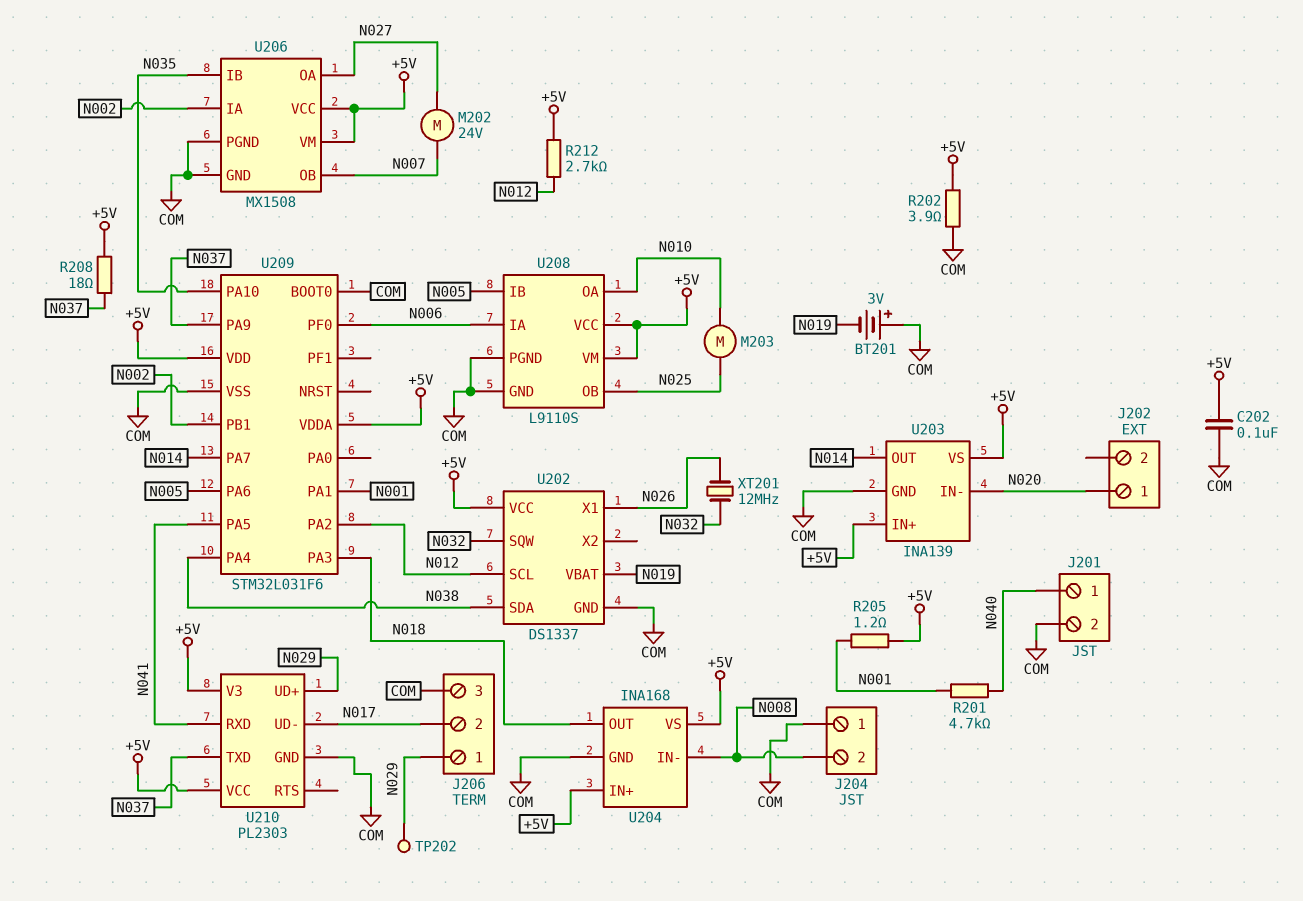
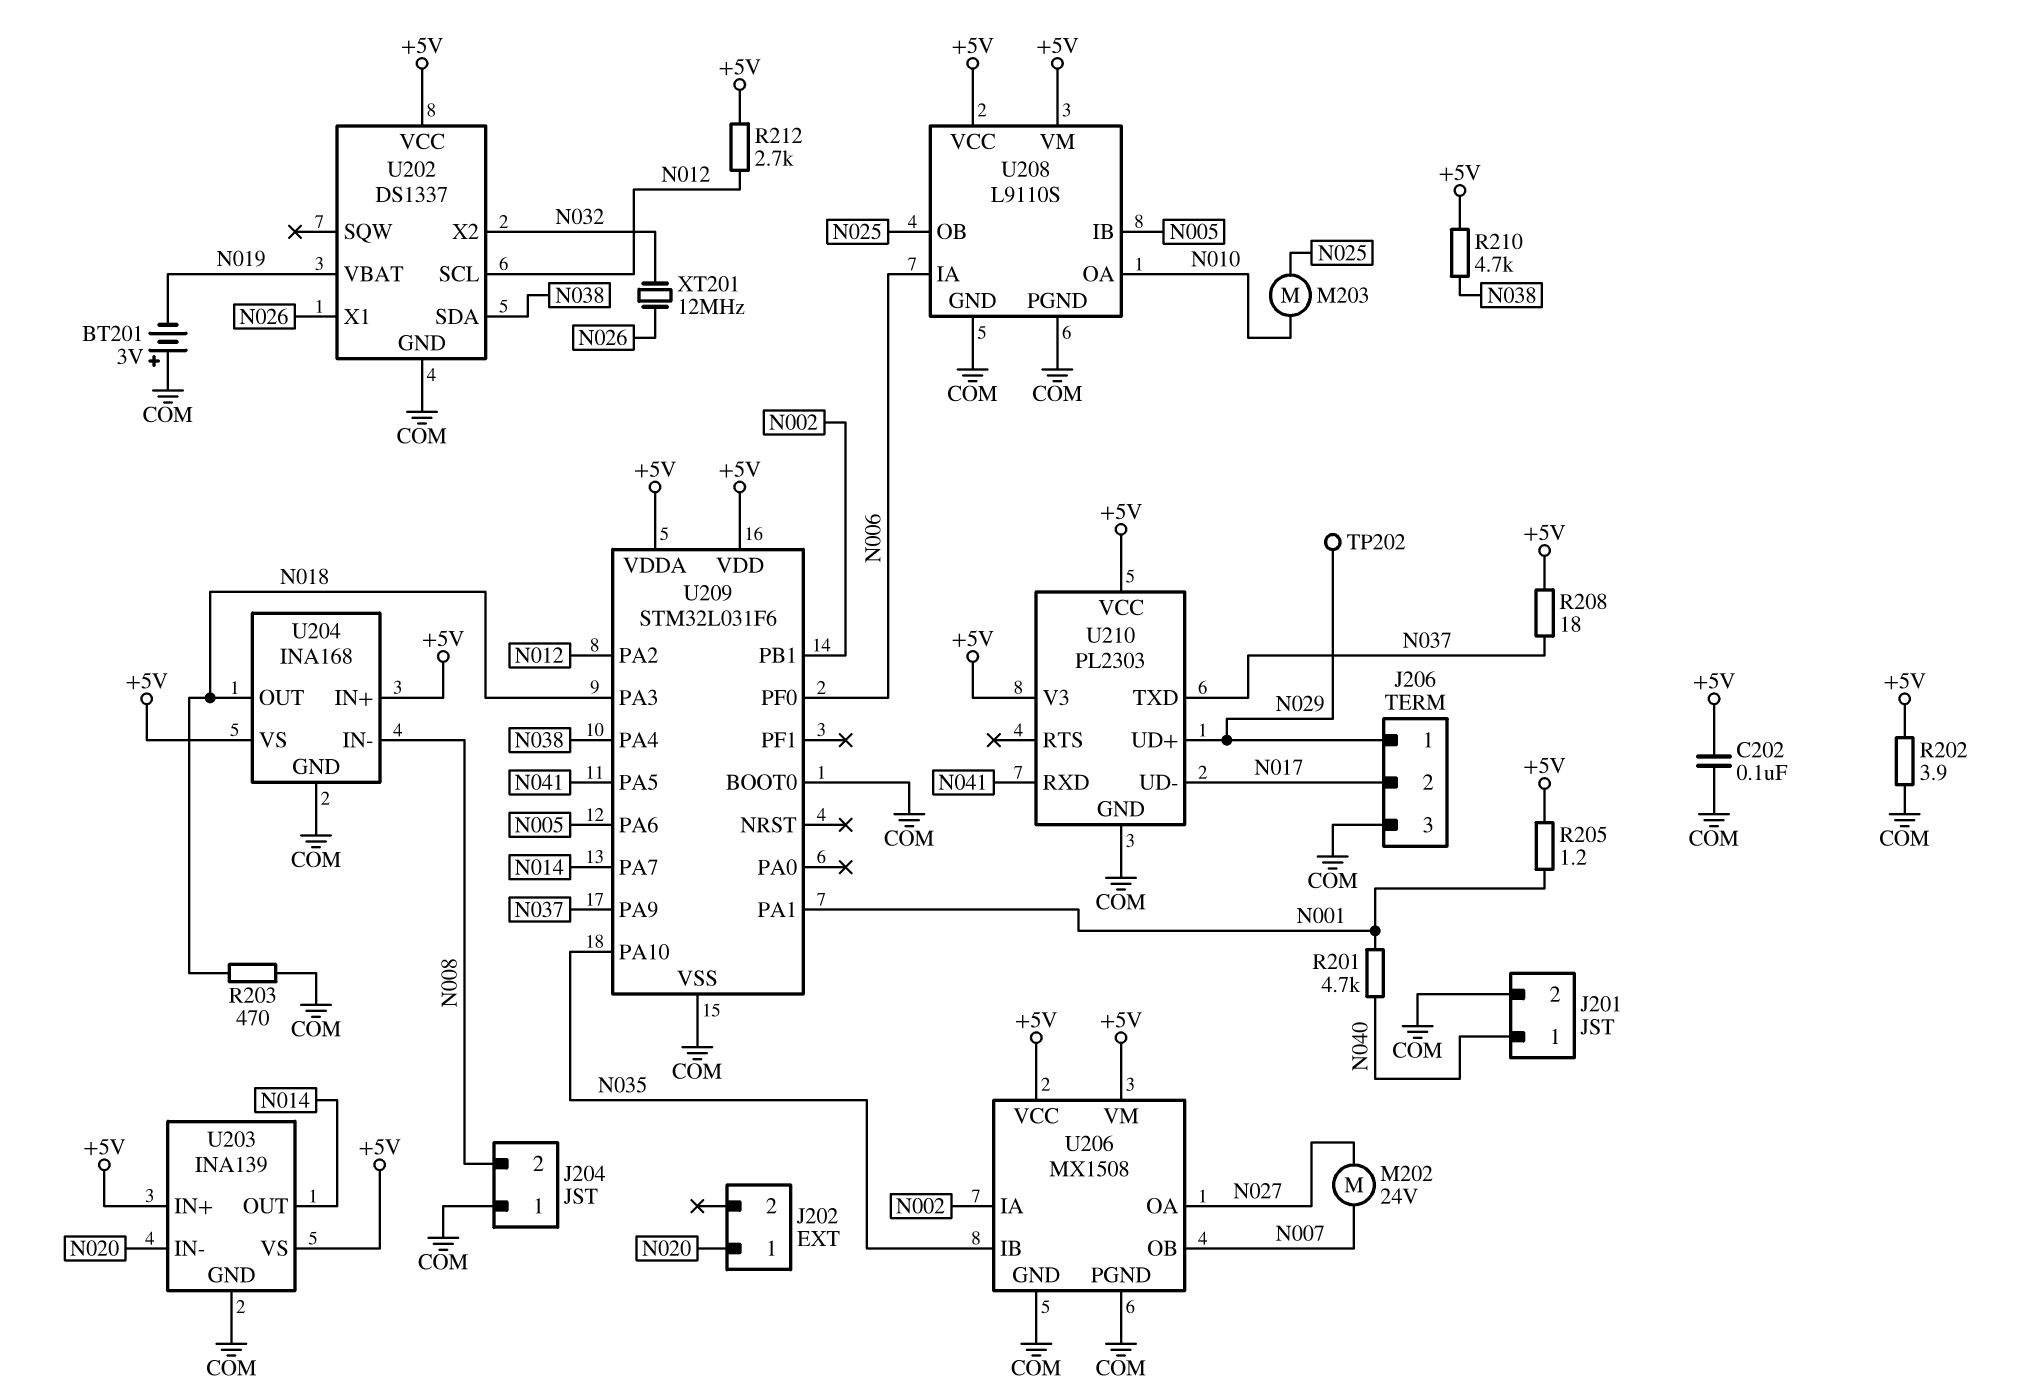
R203: none -> 470 (COM, N018)
R210: none -> 4.7k (+5V, N038)
U202 pin SQW: N032 -> none
U202 pin X2: none -> N032

